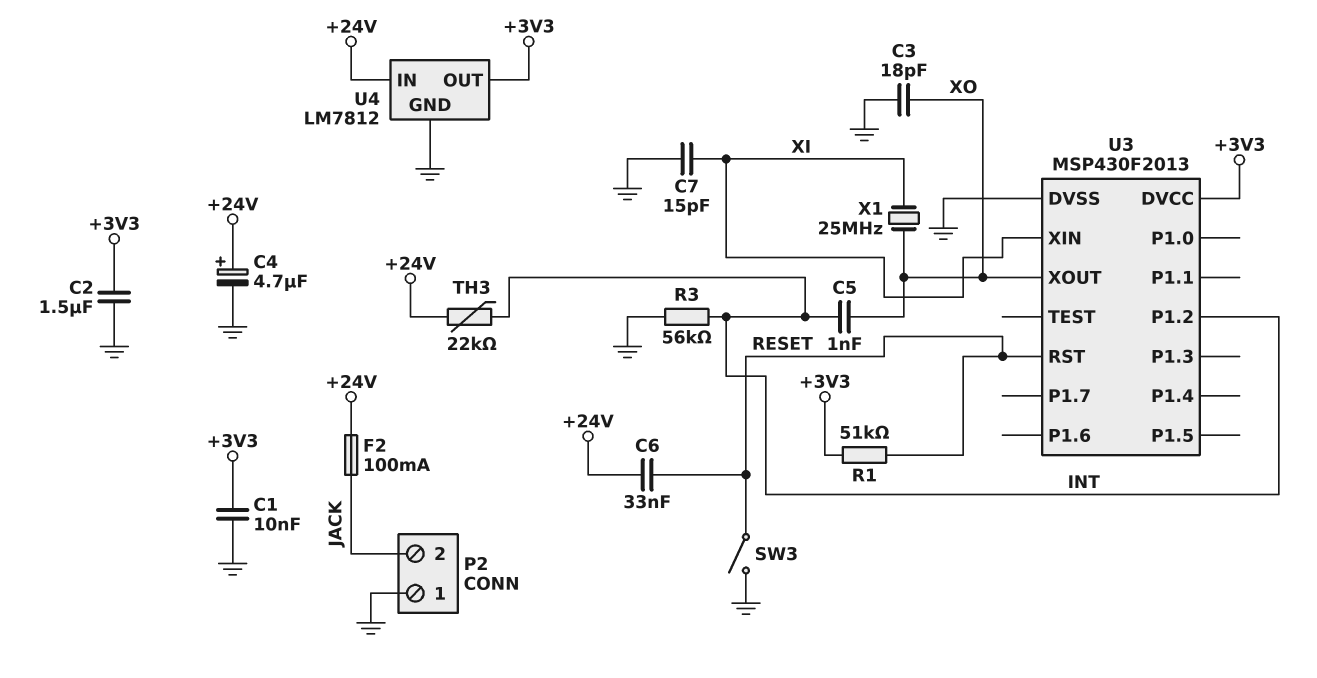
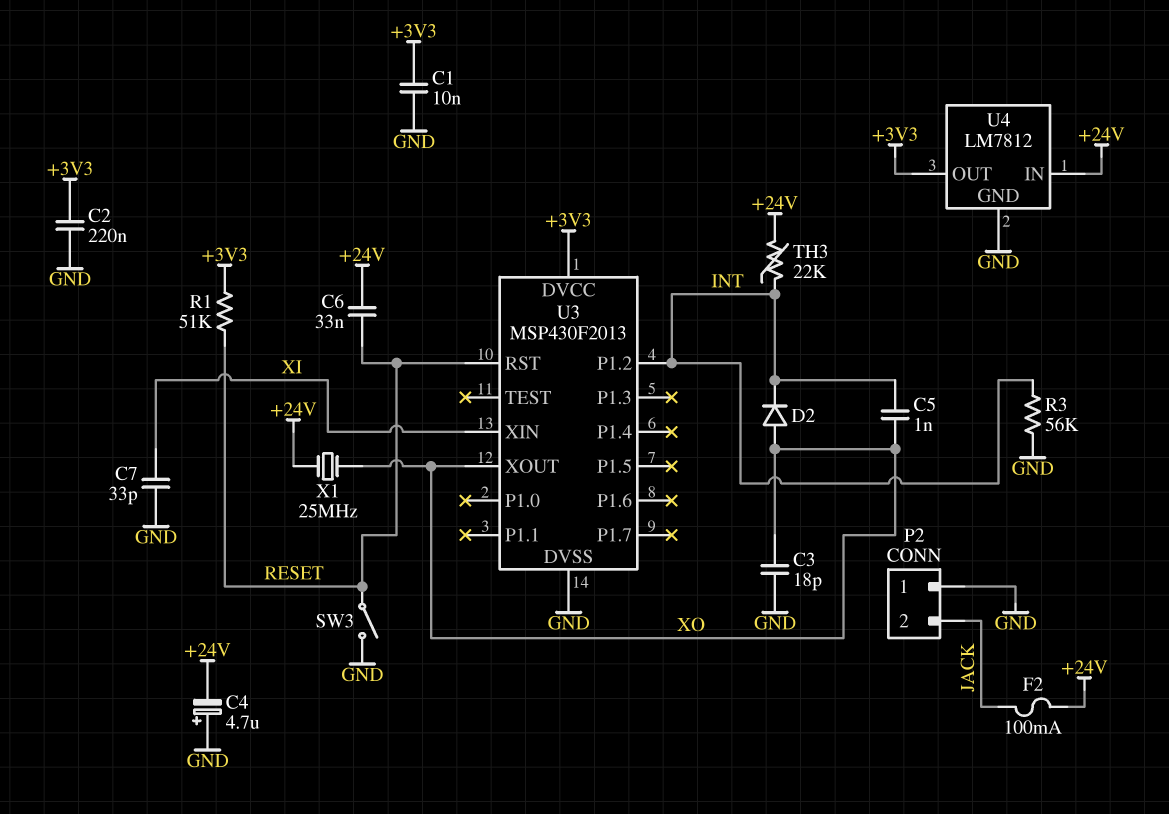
C2: 1.5uF (+3V3, GND) -> 220nF (+3V3, GND)
C4: 4.7uF (plus +24V, minus GND) -> 4.7uF (plus GND, minus +24V)
C7: 15pF (GND, XI) -> 33pF (GND, XI)
D2: none -> diode (A XO, K INT)
X1: 25MHz (XI, XO) -> 25MHz (+24V, XO)

